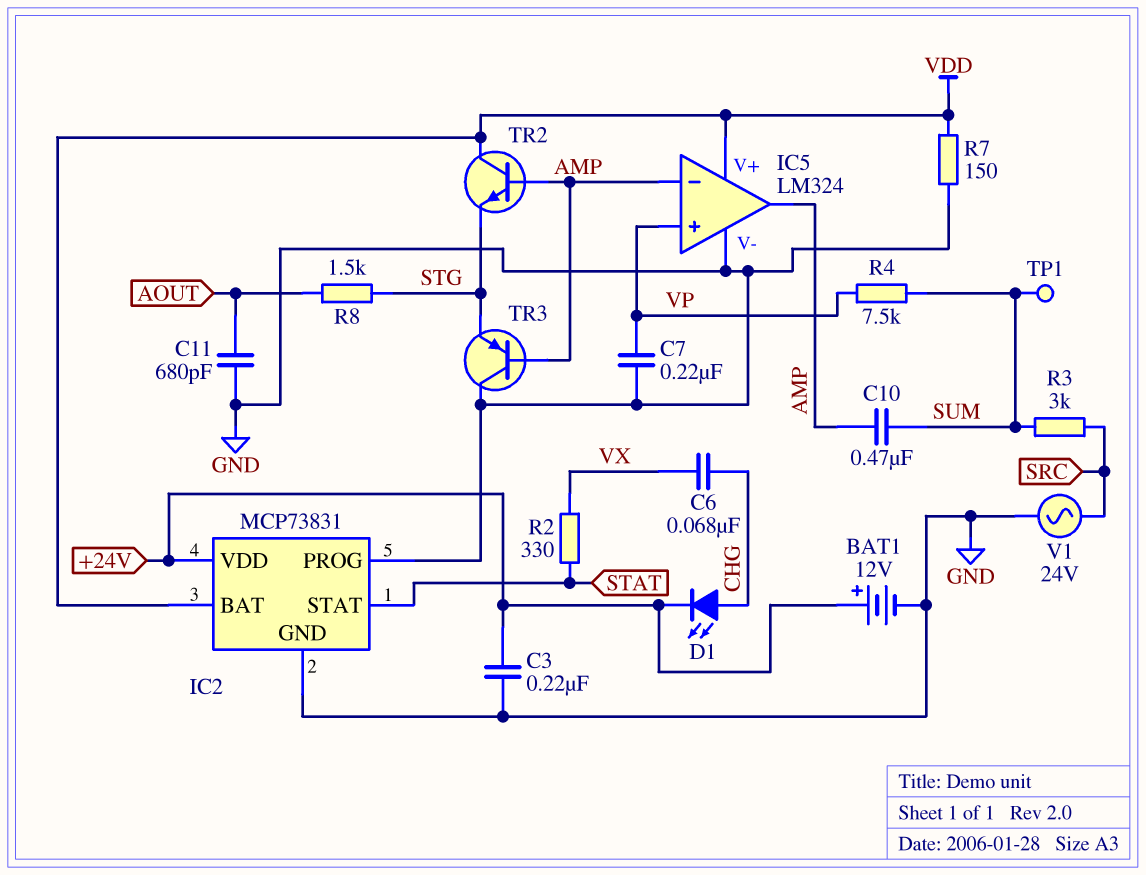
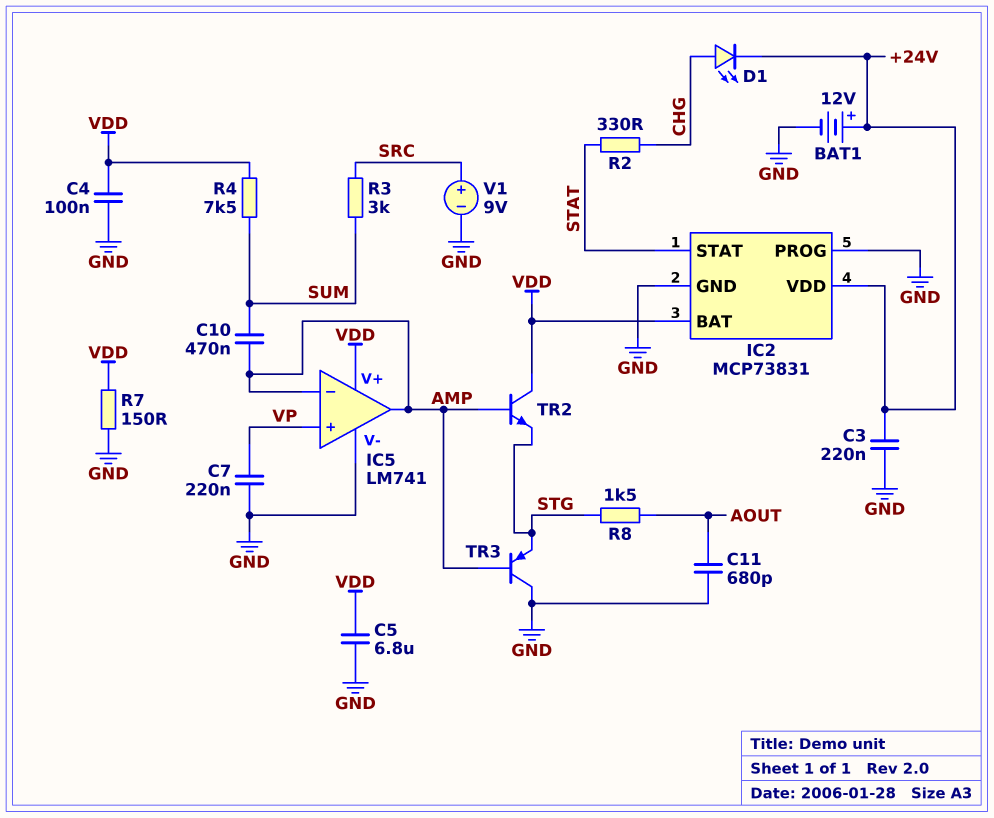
C4: none -> 100nF (GND, VDD)
C5: none -> 6.8uF (GND, VDD)
C6: 68nF (CHG, VX) -> none
IC5: LM324 -> LM741
R2: 330 (STAT, VX) -> 330 (CHG, STAT)
R4: 7.5k (SUM, VP) -> 7.5k (SUM, VDD)
TP1: test point (SUM) -> none
V1: AC 24V (GND, SRC) -> 9V (plus SRC, minus GND)

